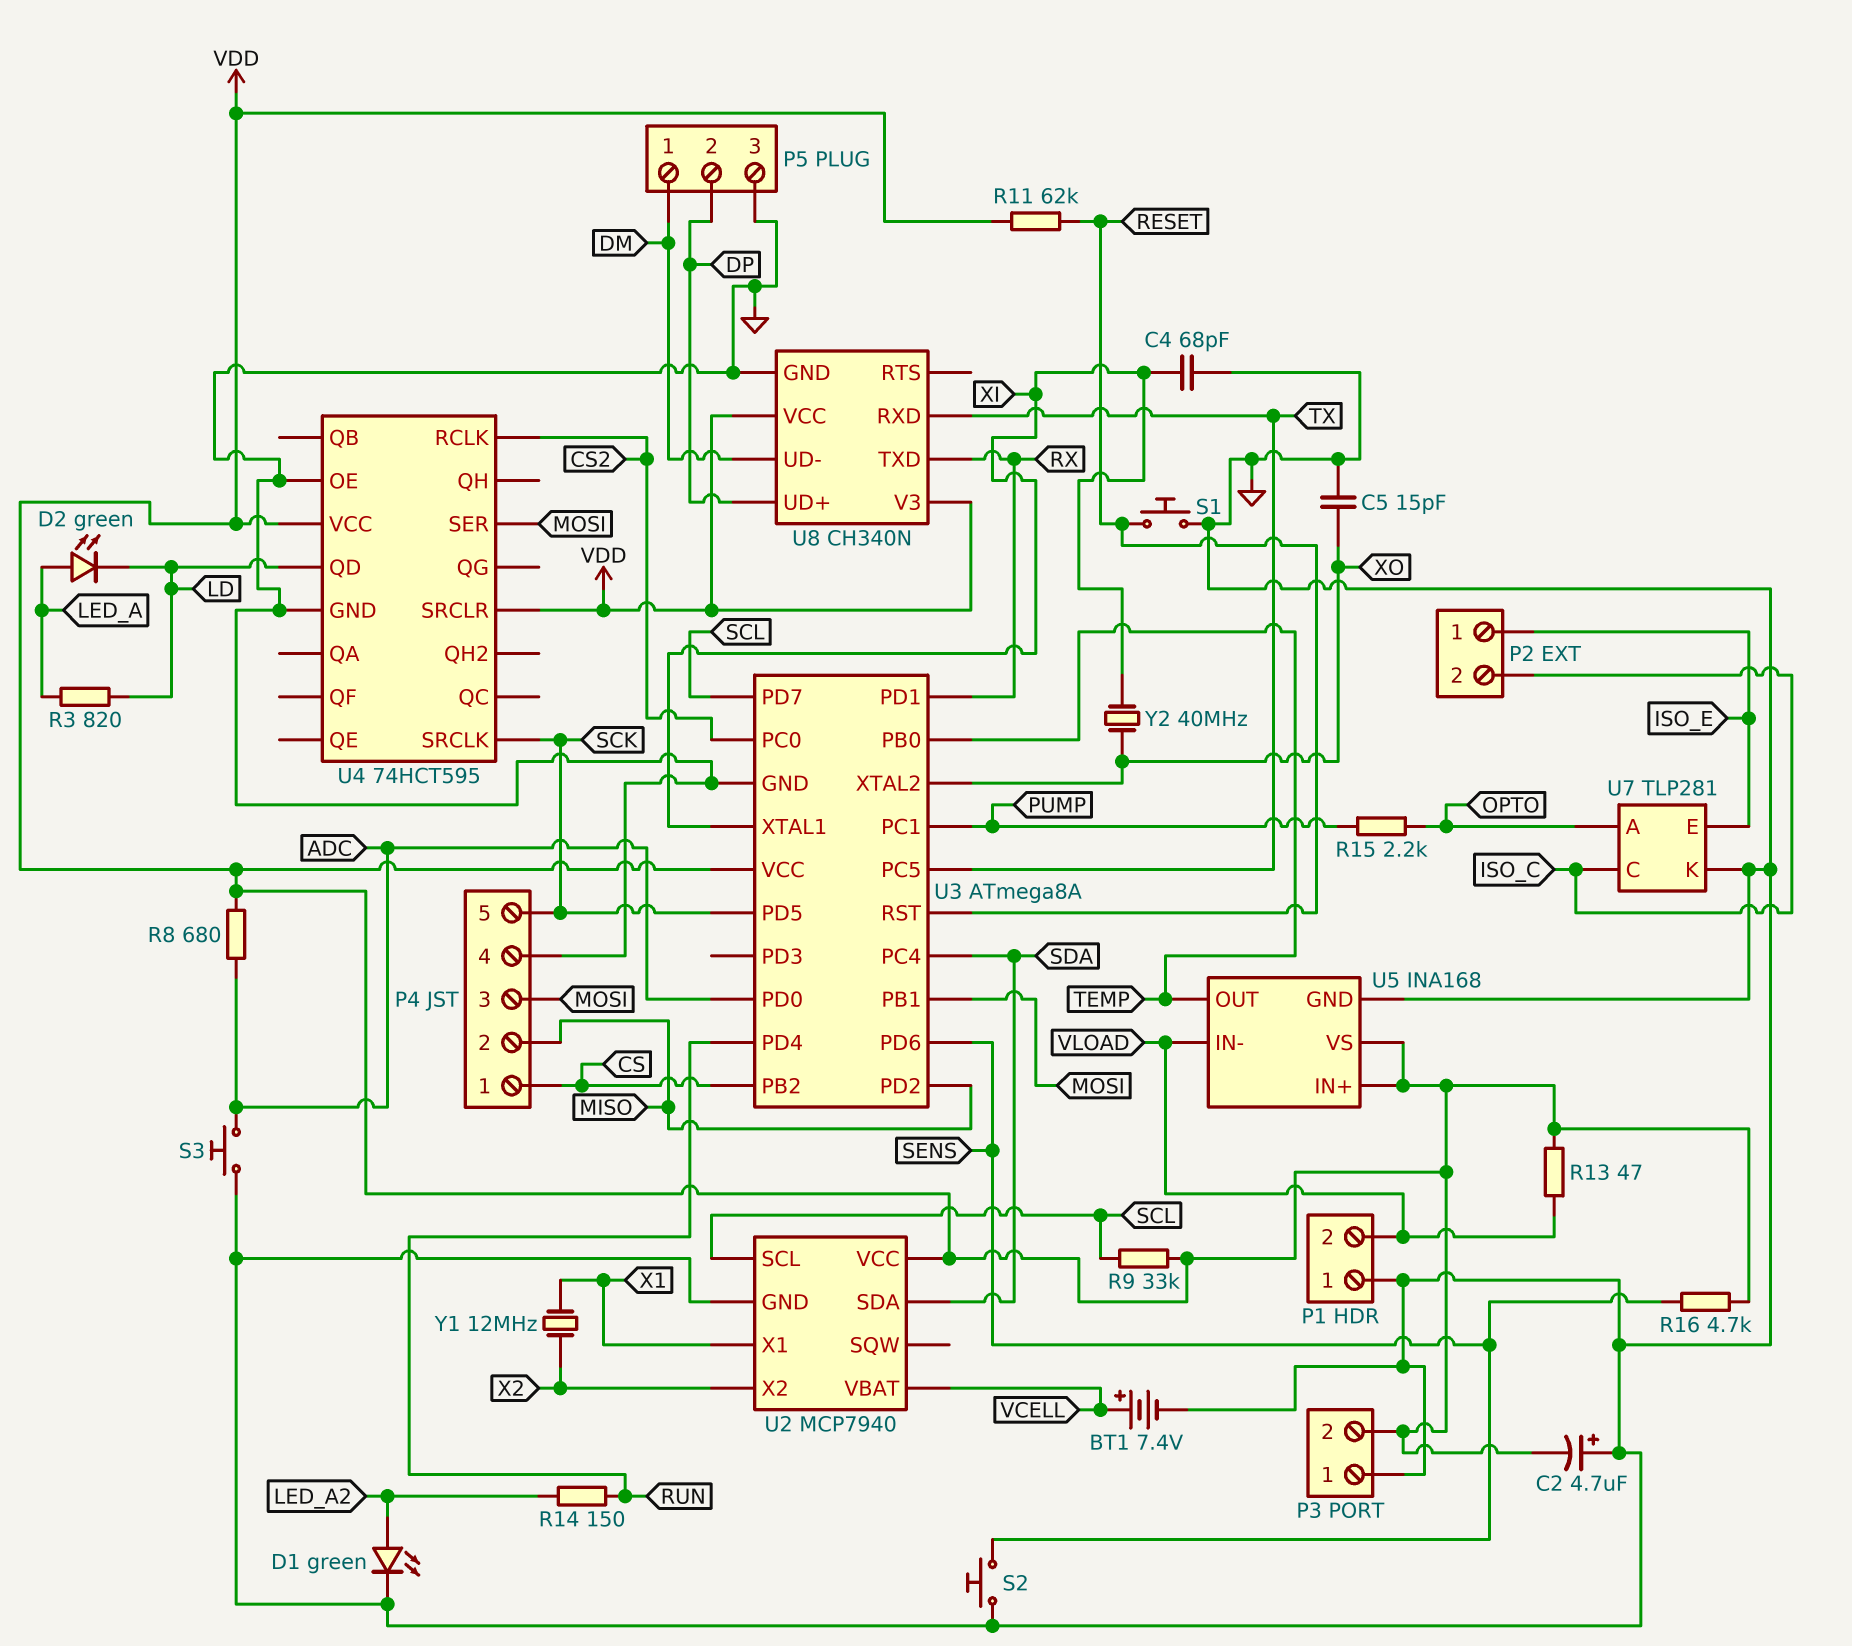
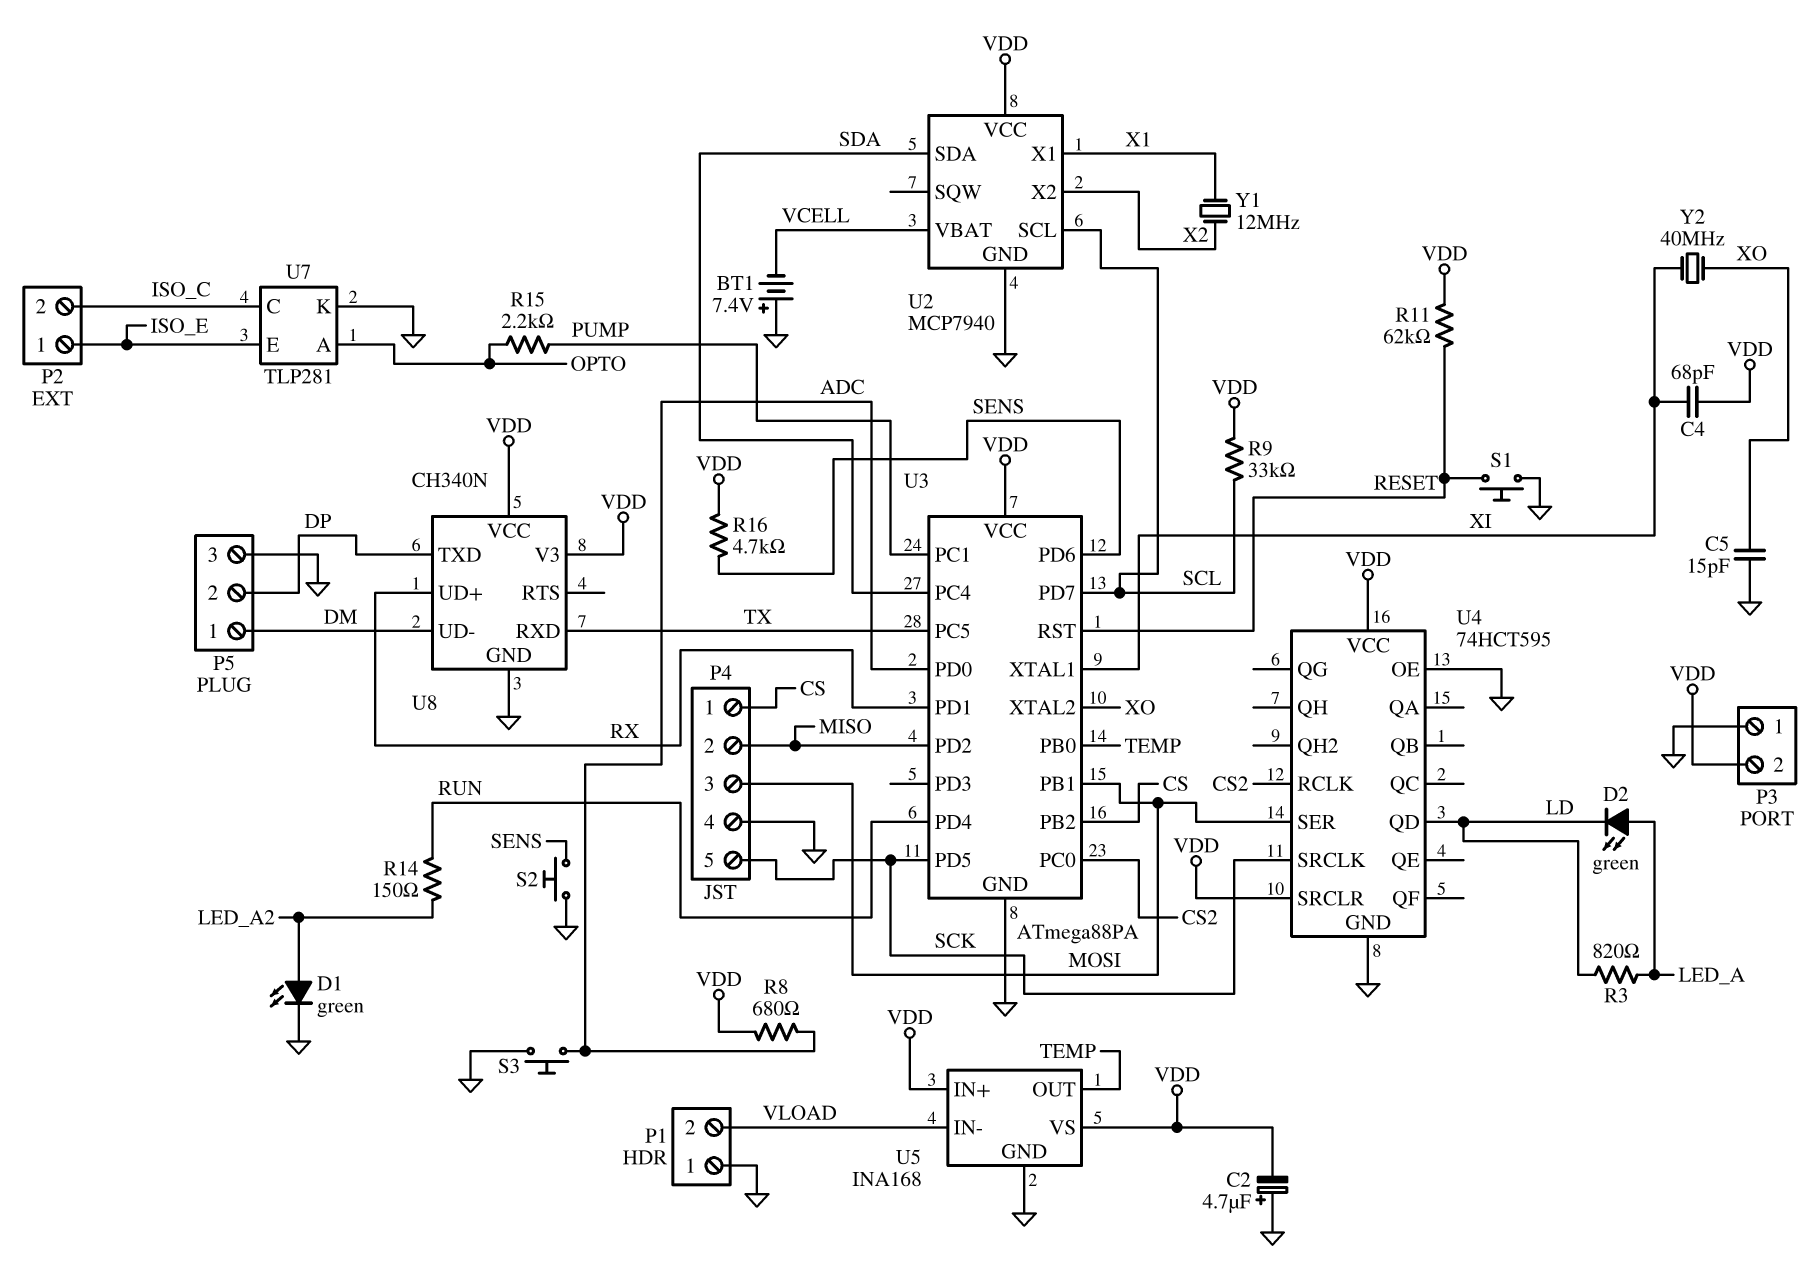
BT1: 7.4V (plus VCELL, minus GND) -> 7.4V (plus GND, minus VCELL)
C4: 68pF (GND, XI) -> 68pF (VDD, XI)
R13: 47 (VDD, VLOAD) -> none
U3: ATmega8A -> ATmega88PA
U8 pin TXD: RX -> DP
U8 pin UD+: DP -> RX

